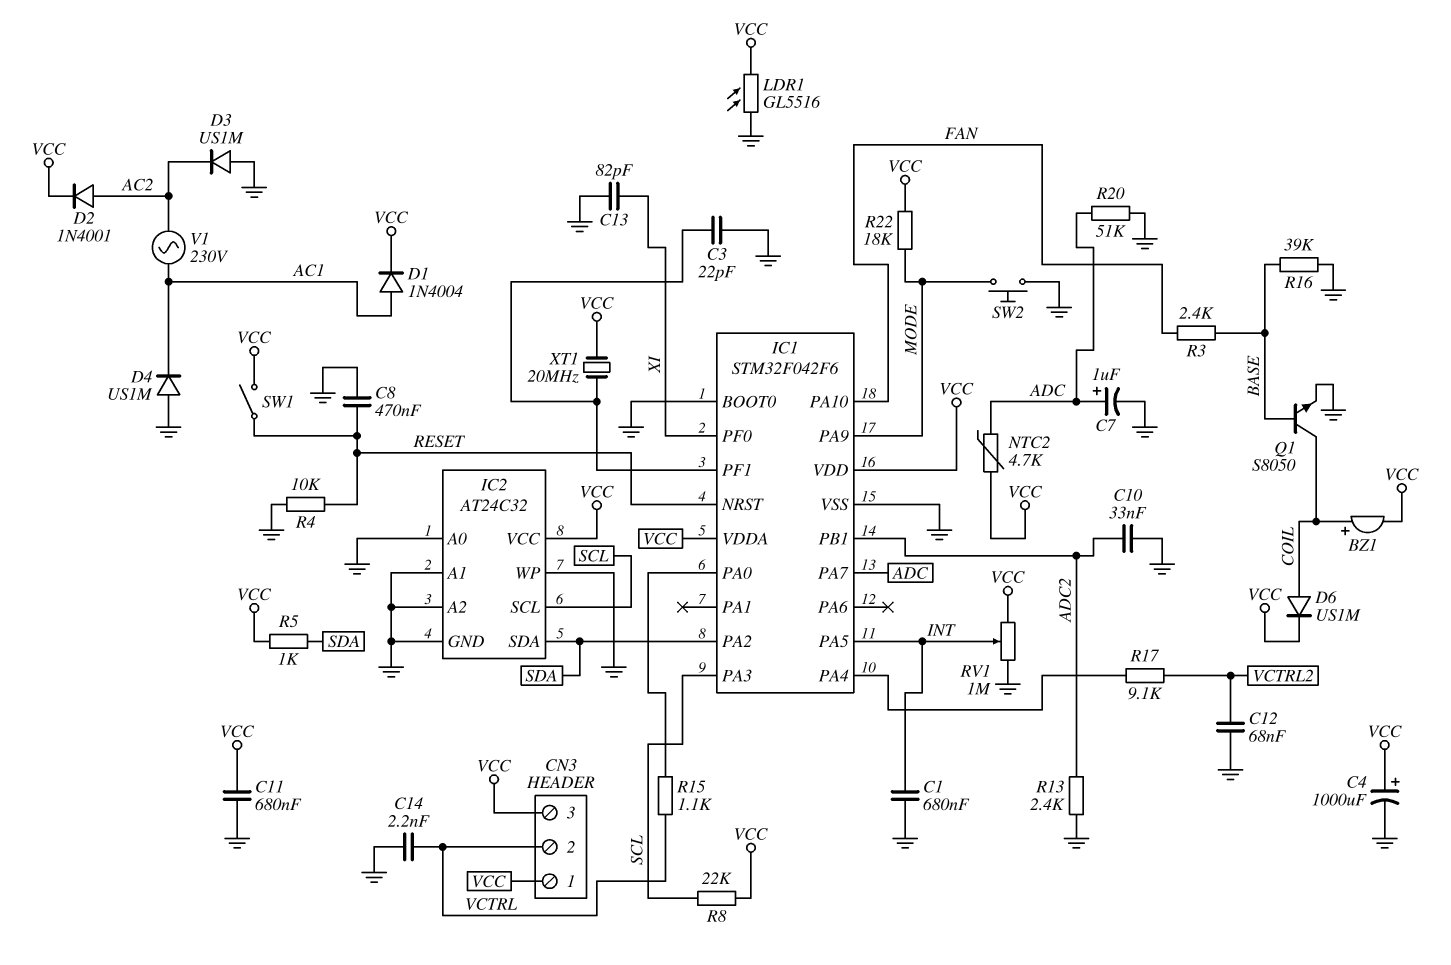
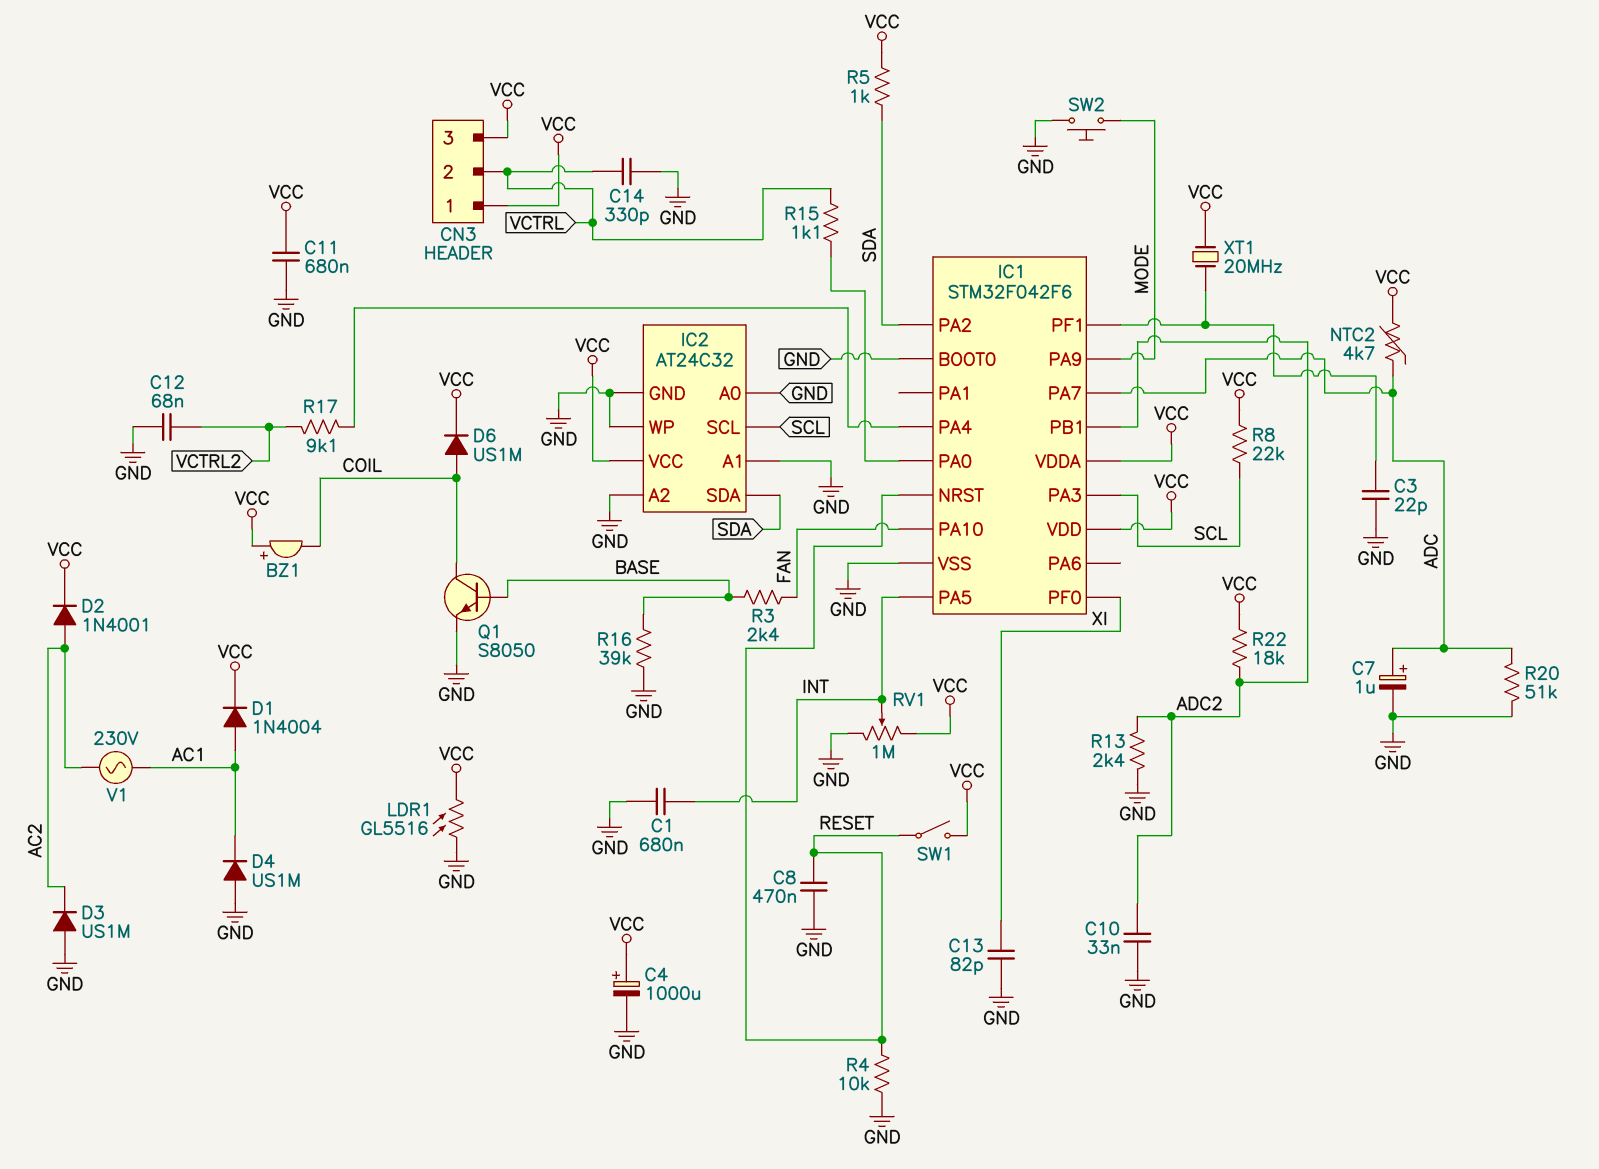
BZ1: buzzer (plus COIL, minus VCC) -> buzzer (plus VCC, minus COIL)
C14: 2.2nF (GND, VCTRL) -> 330pF (GND, VCTRL)
R22: 18k (MODE, VCC) -> 18k (ADC2, VCC)

